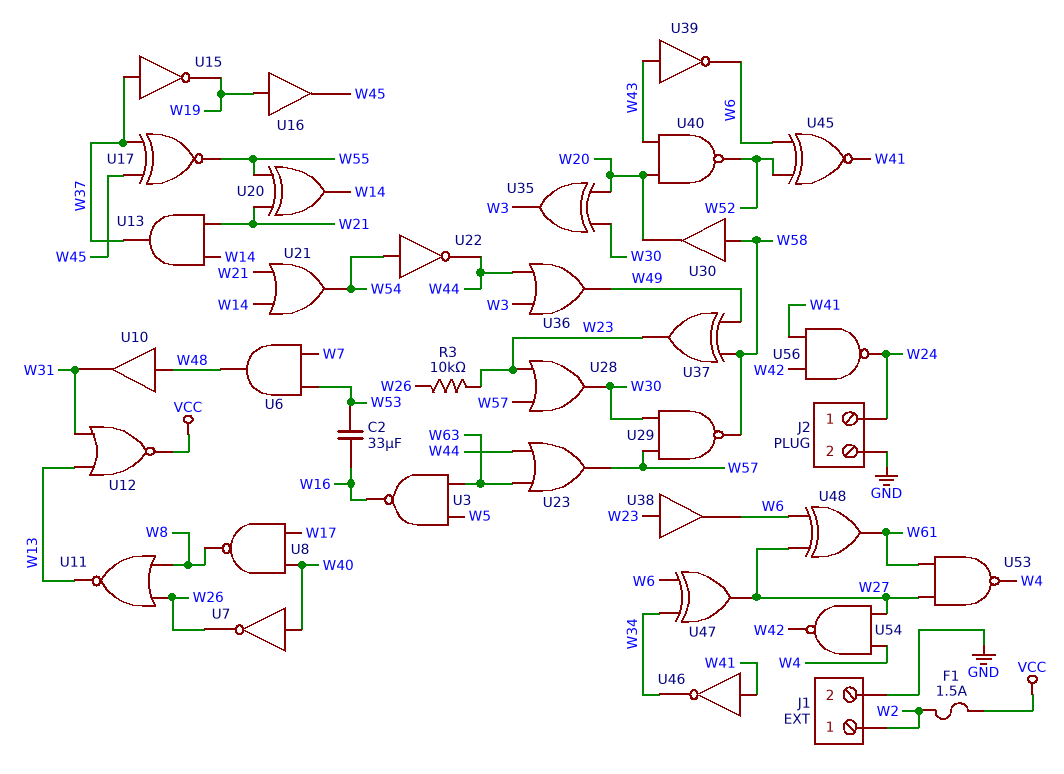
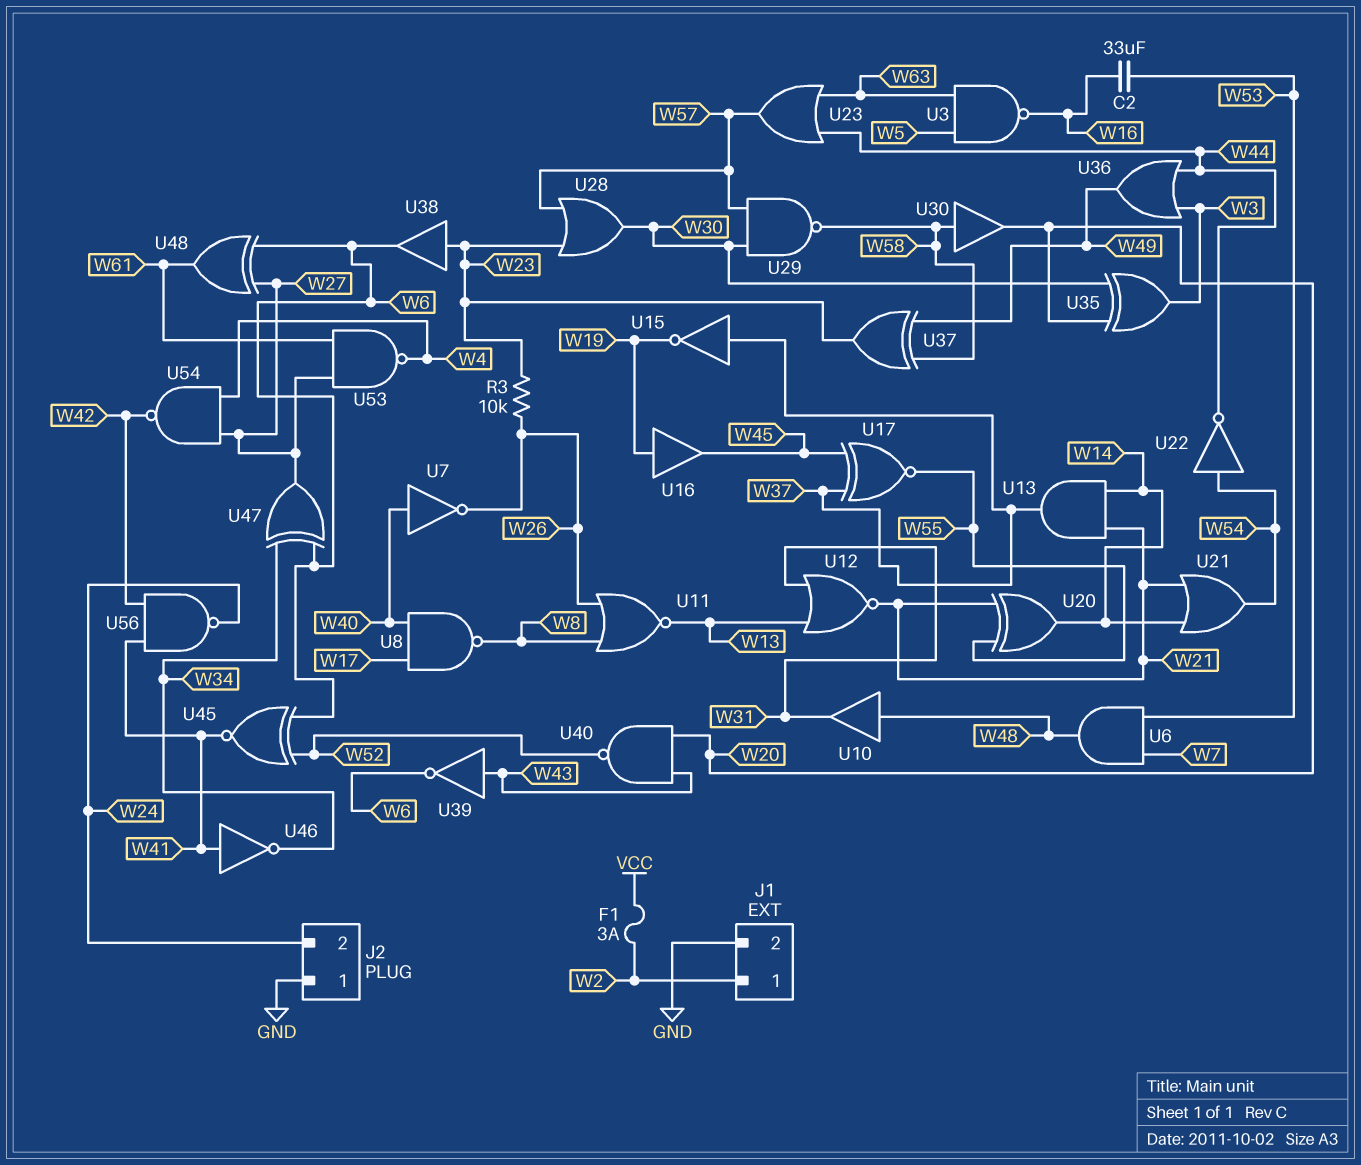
F1: 1.5A (VCC, W2) -> 3A (VCC, W2)
J2 pin 1: W24 -> GND
J2 pin 2: GND -> W24
U12: NOR (in W13, in W31, out VCC) -> NOR (in W13, in W31, out W21)

